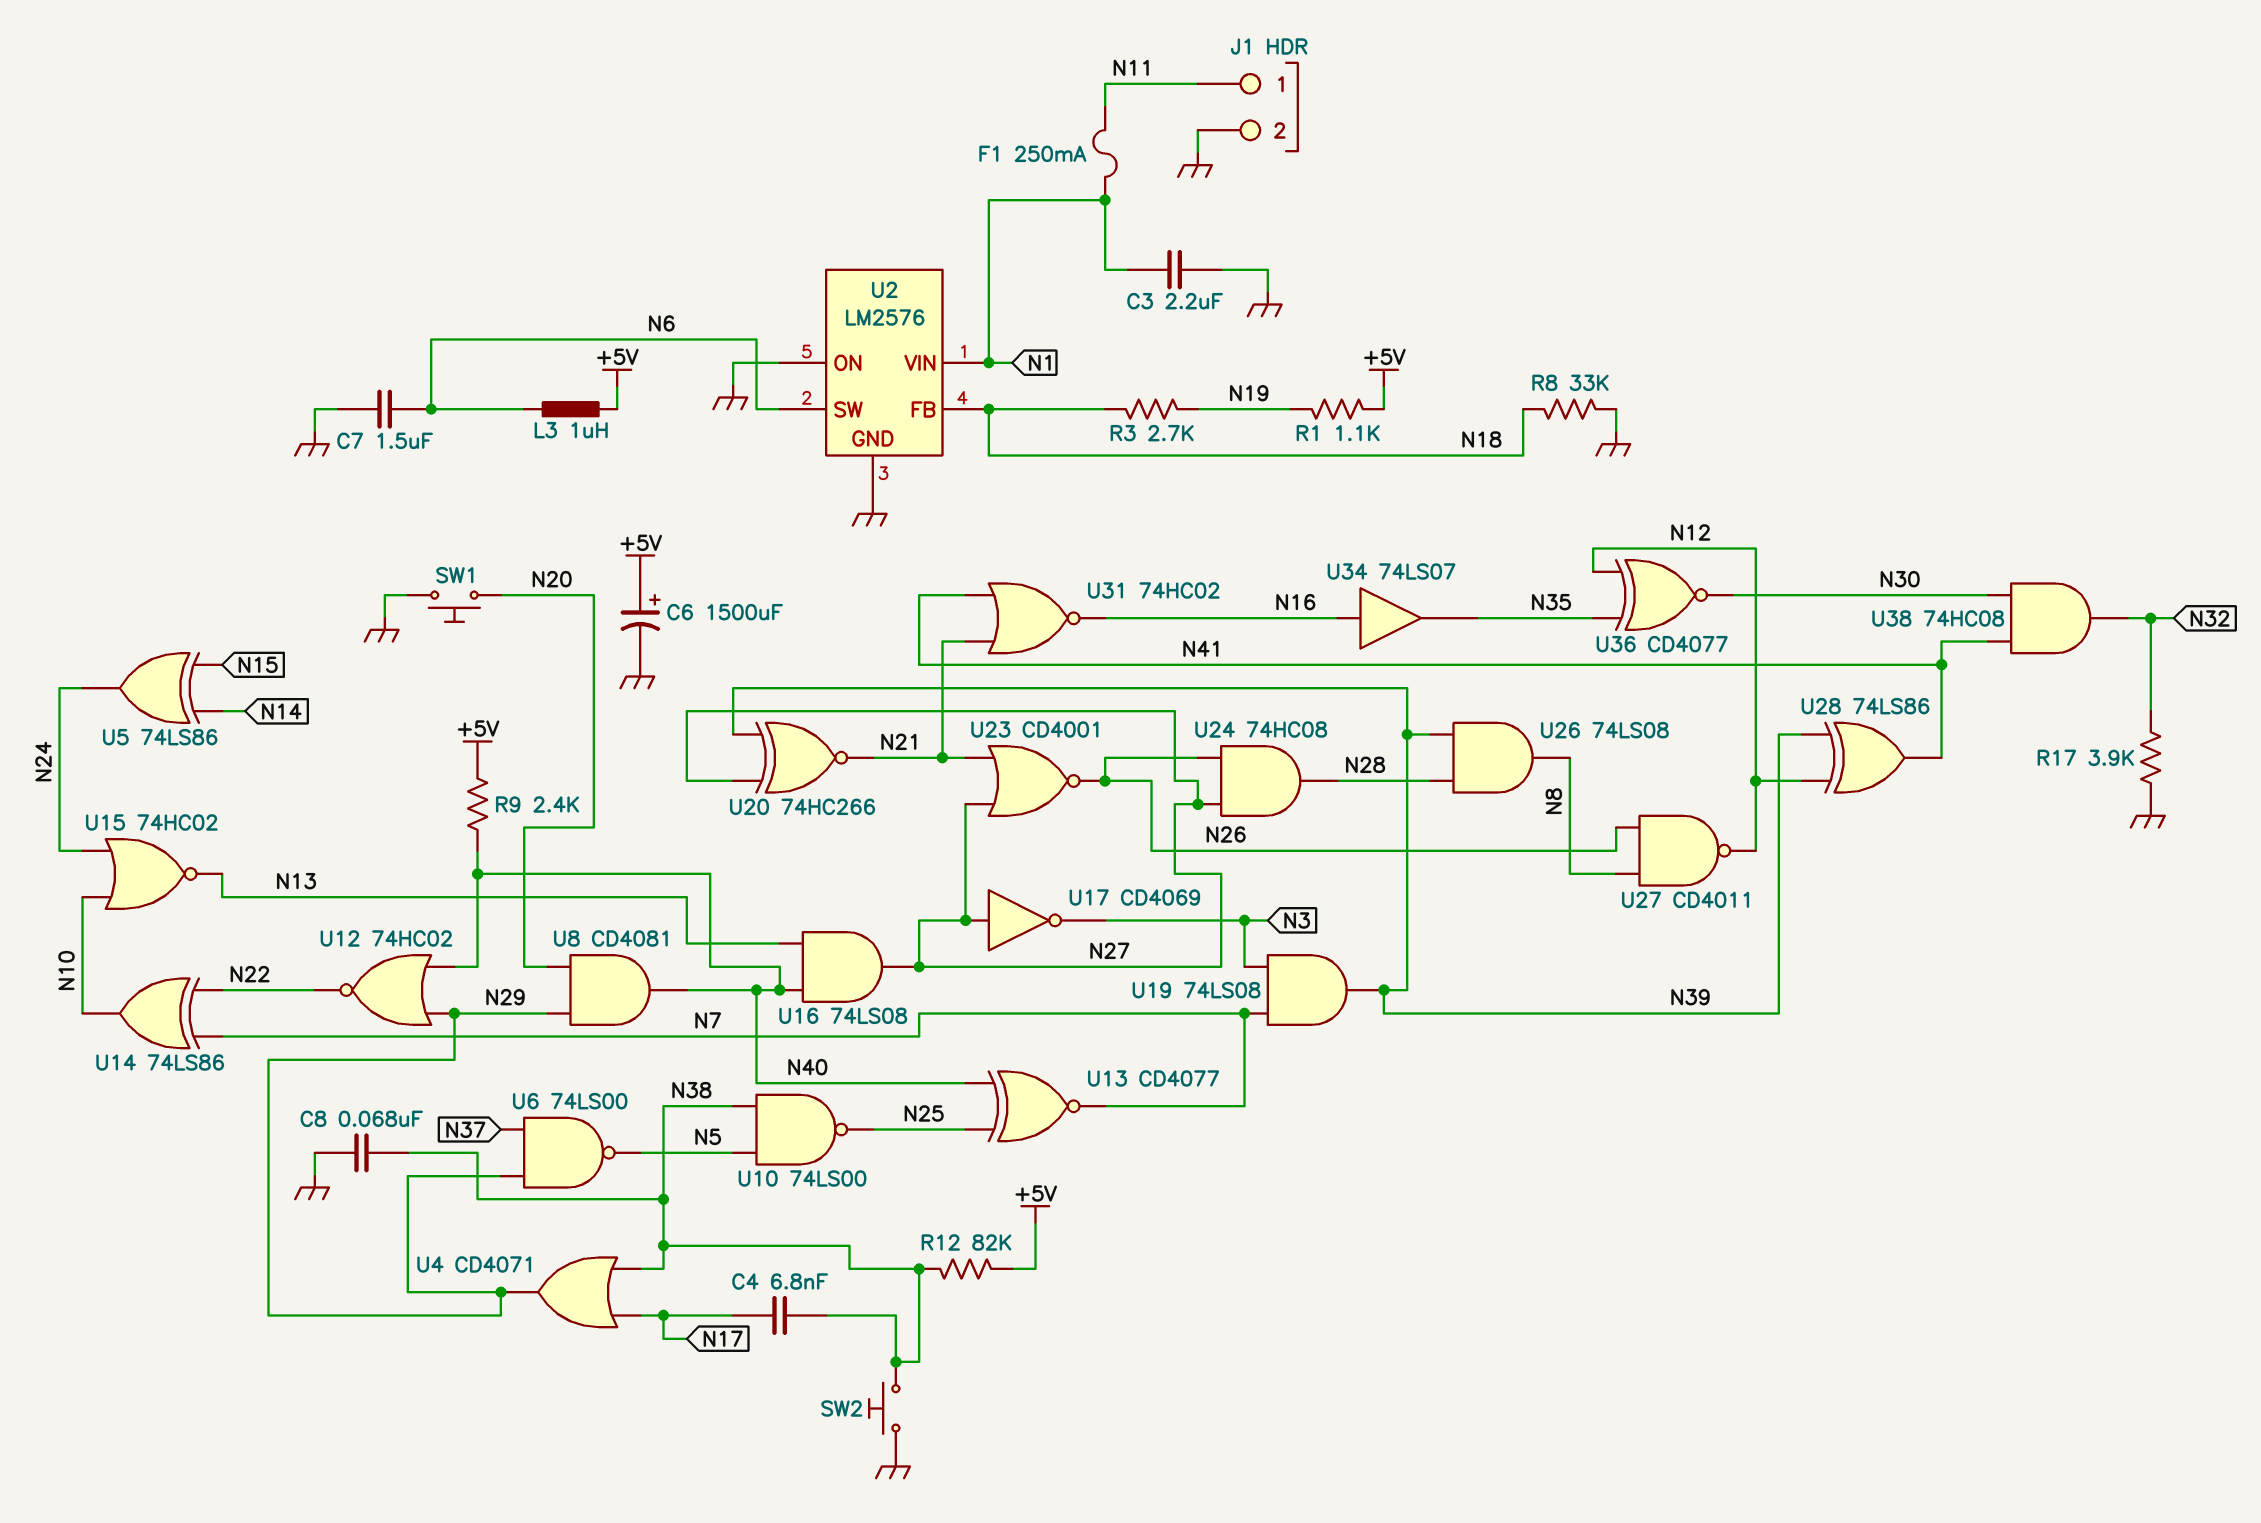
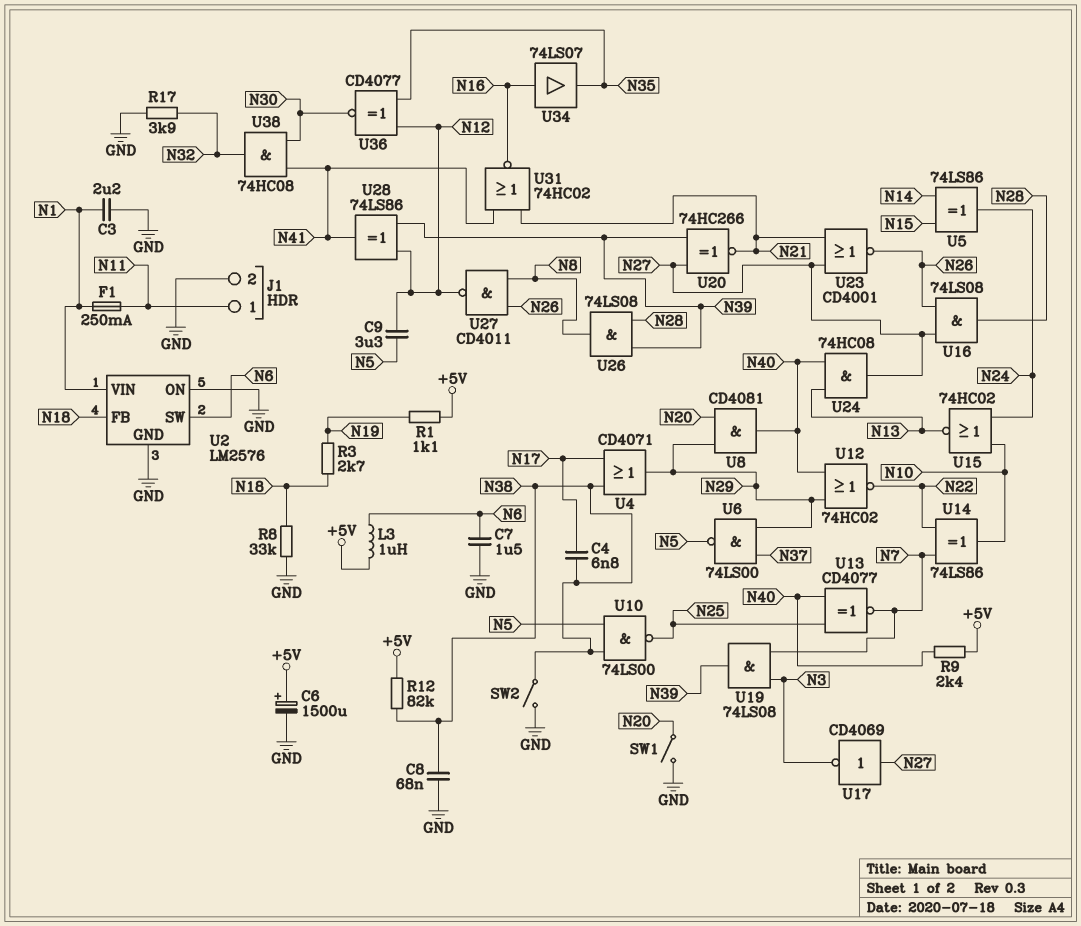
C9: none -> 3.3uF (N5, N12)
SW1: button (GND, N20) -> switch (GND, N20)
SW2: button (GND, N38) -> switch (GND, N38)
U16: AND 74LS08 (in N13, in N40, out N27) -> AND 74LS08 (in N26, in N27, out N28)
U24: AND 74HC08 (in N26, in N27, out N28) -> AND 74HC08 (in N13, in N40, out N27)

